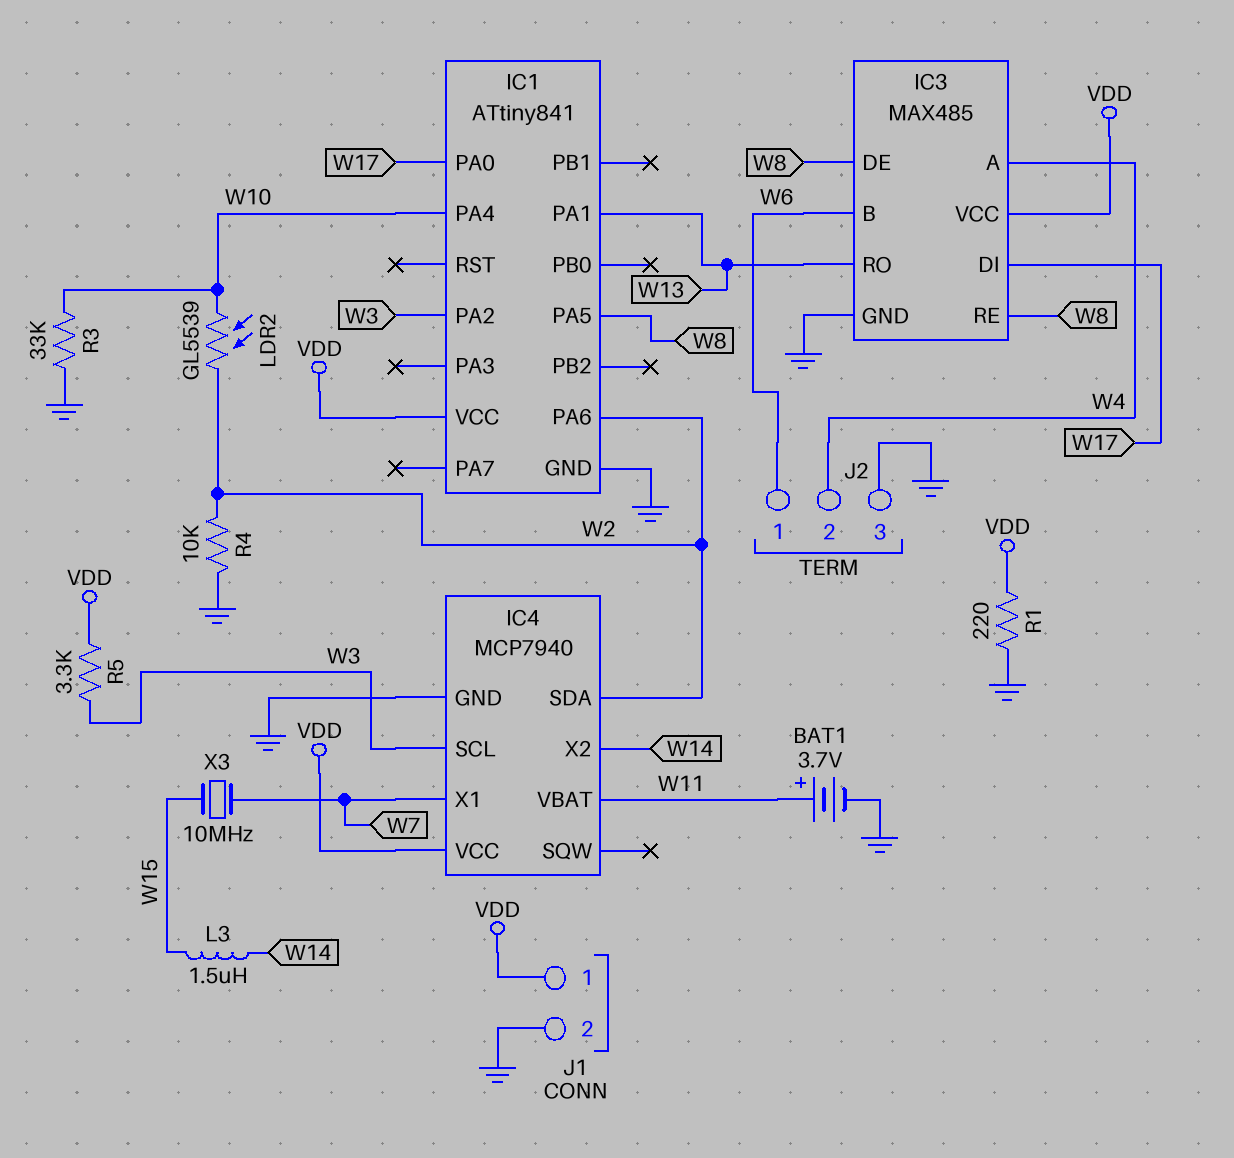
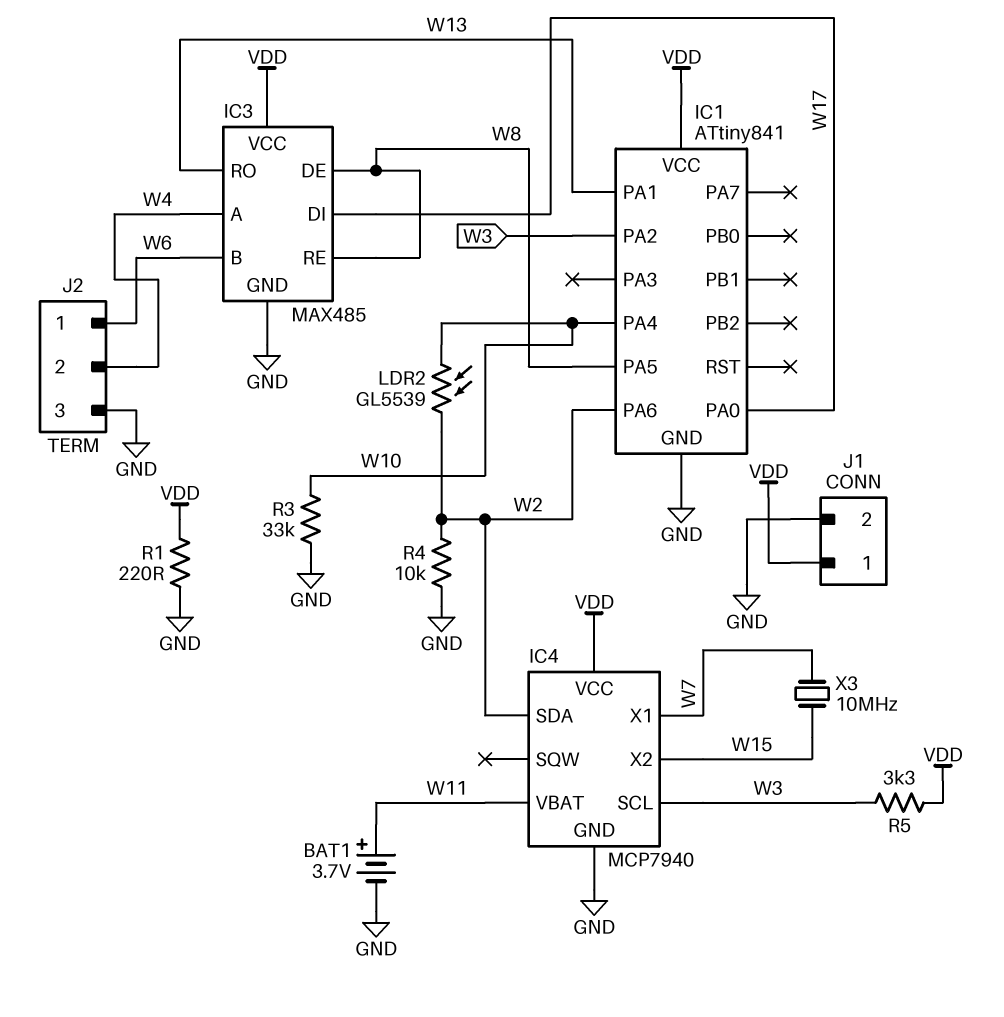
IC4 pin X2: W14 -> W15
L3: 1.5uH (W14, W15) -> none

